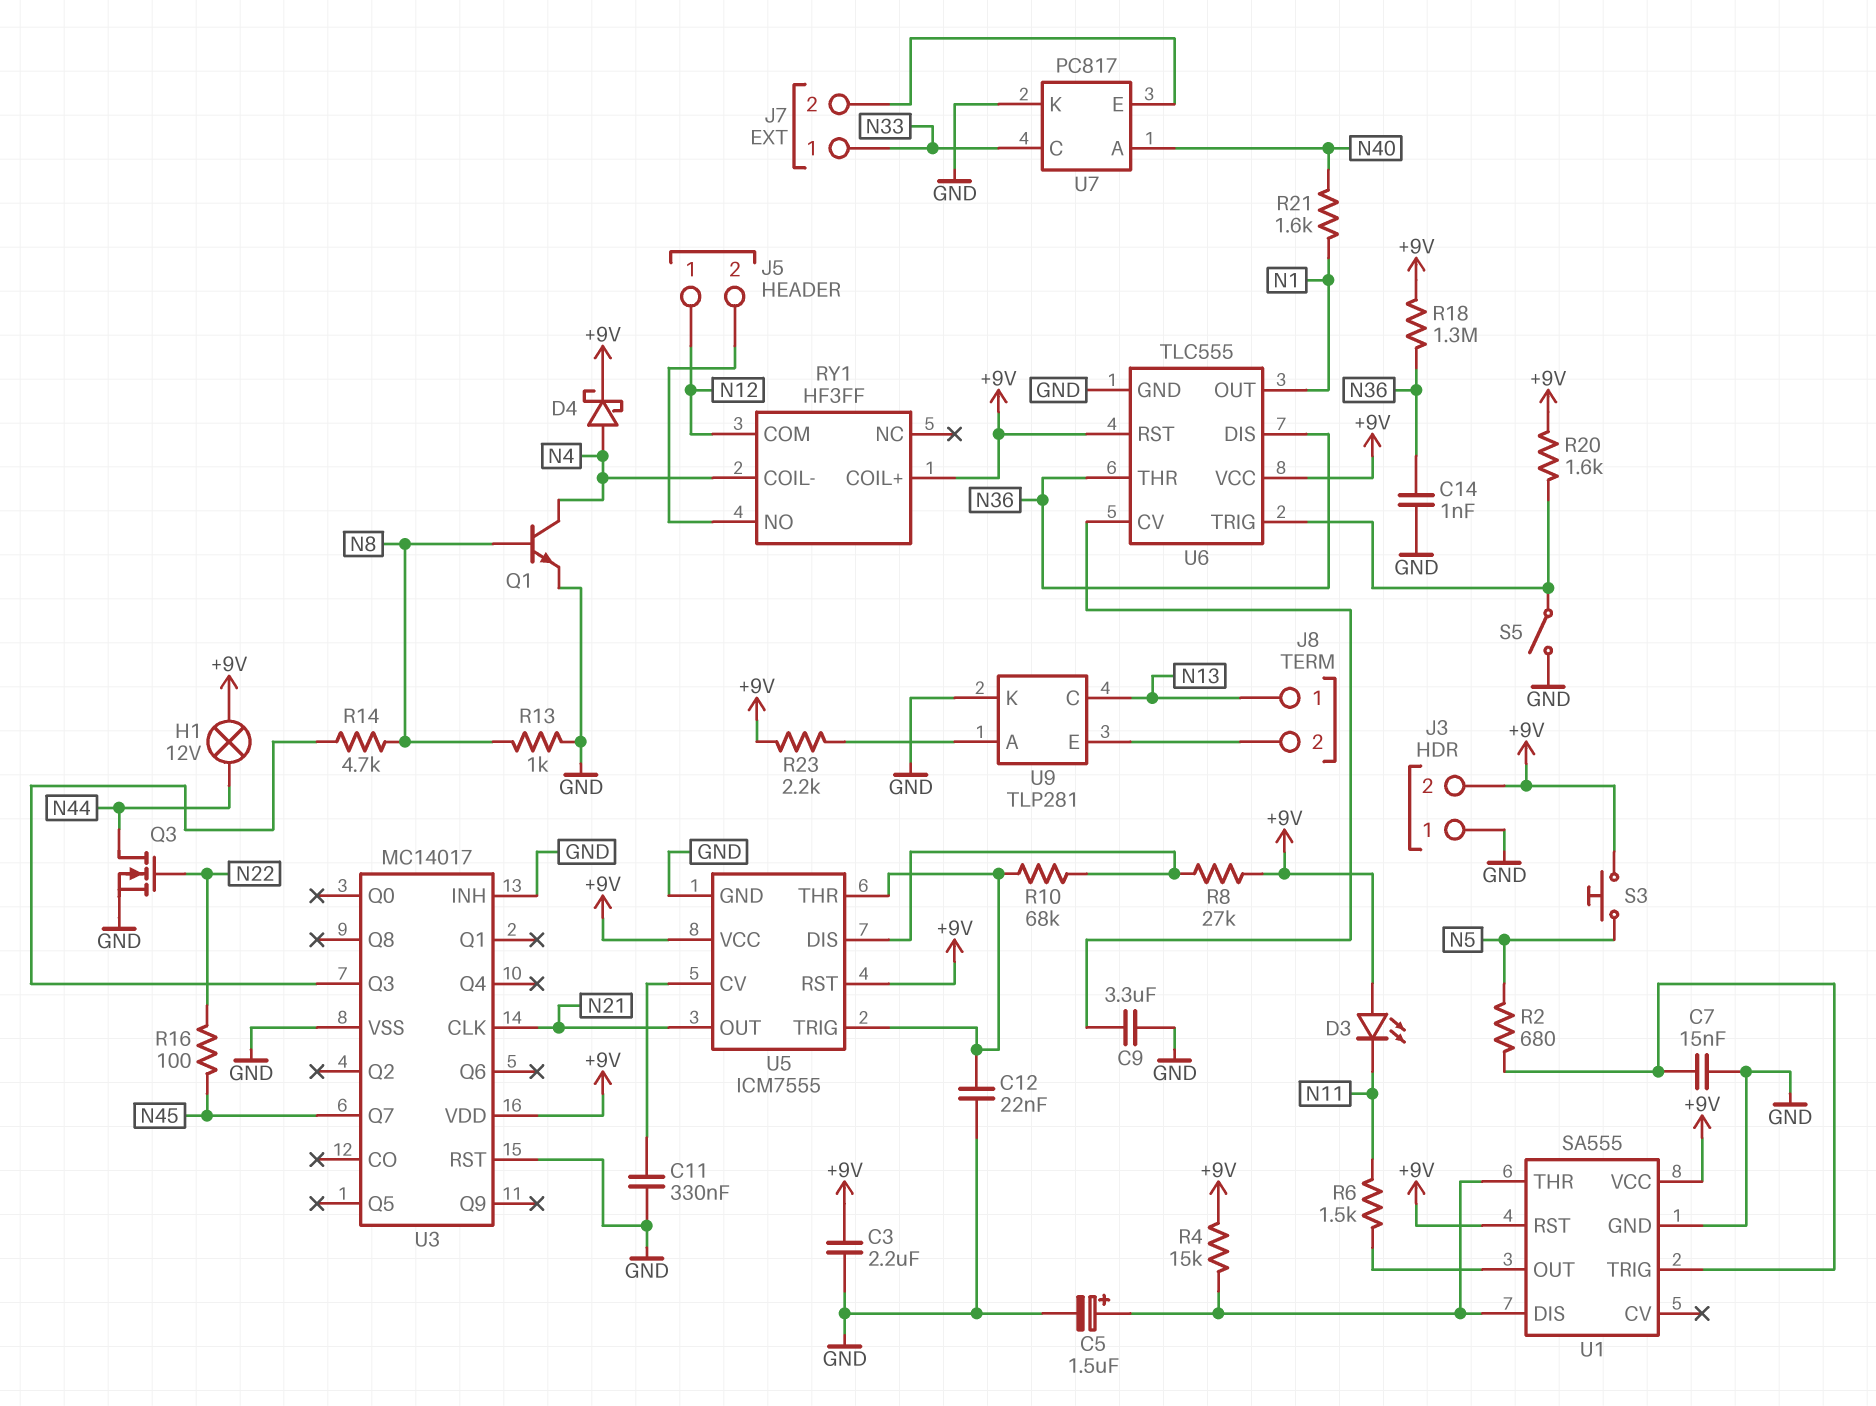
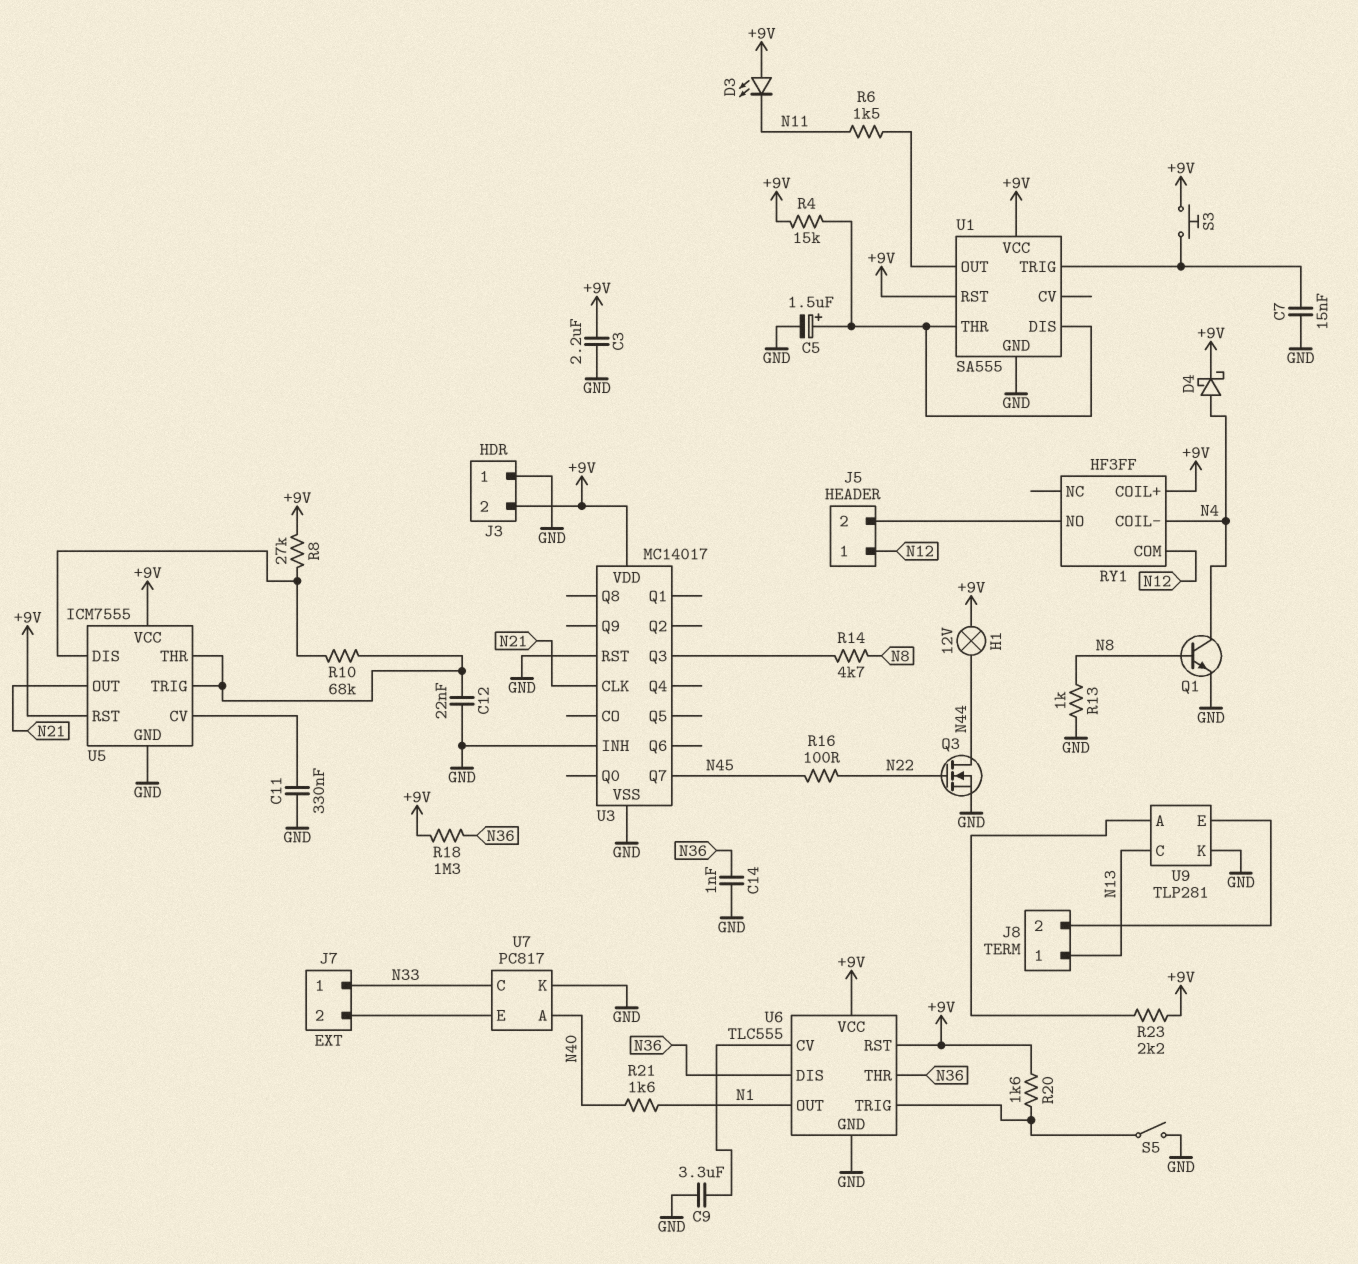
R2: 680 (N5, U1/TRIG) -> none
S3: button (+9V, N5) -> button (+9V, U1/TRIG)

